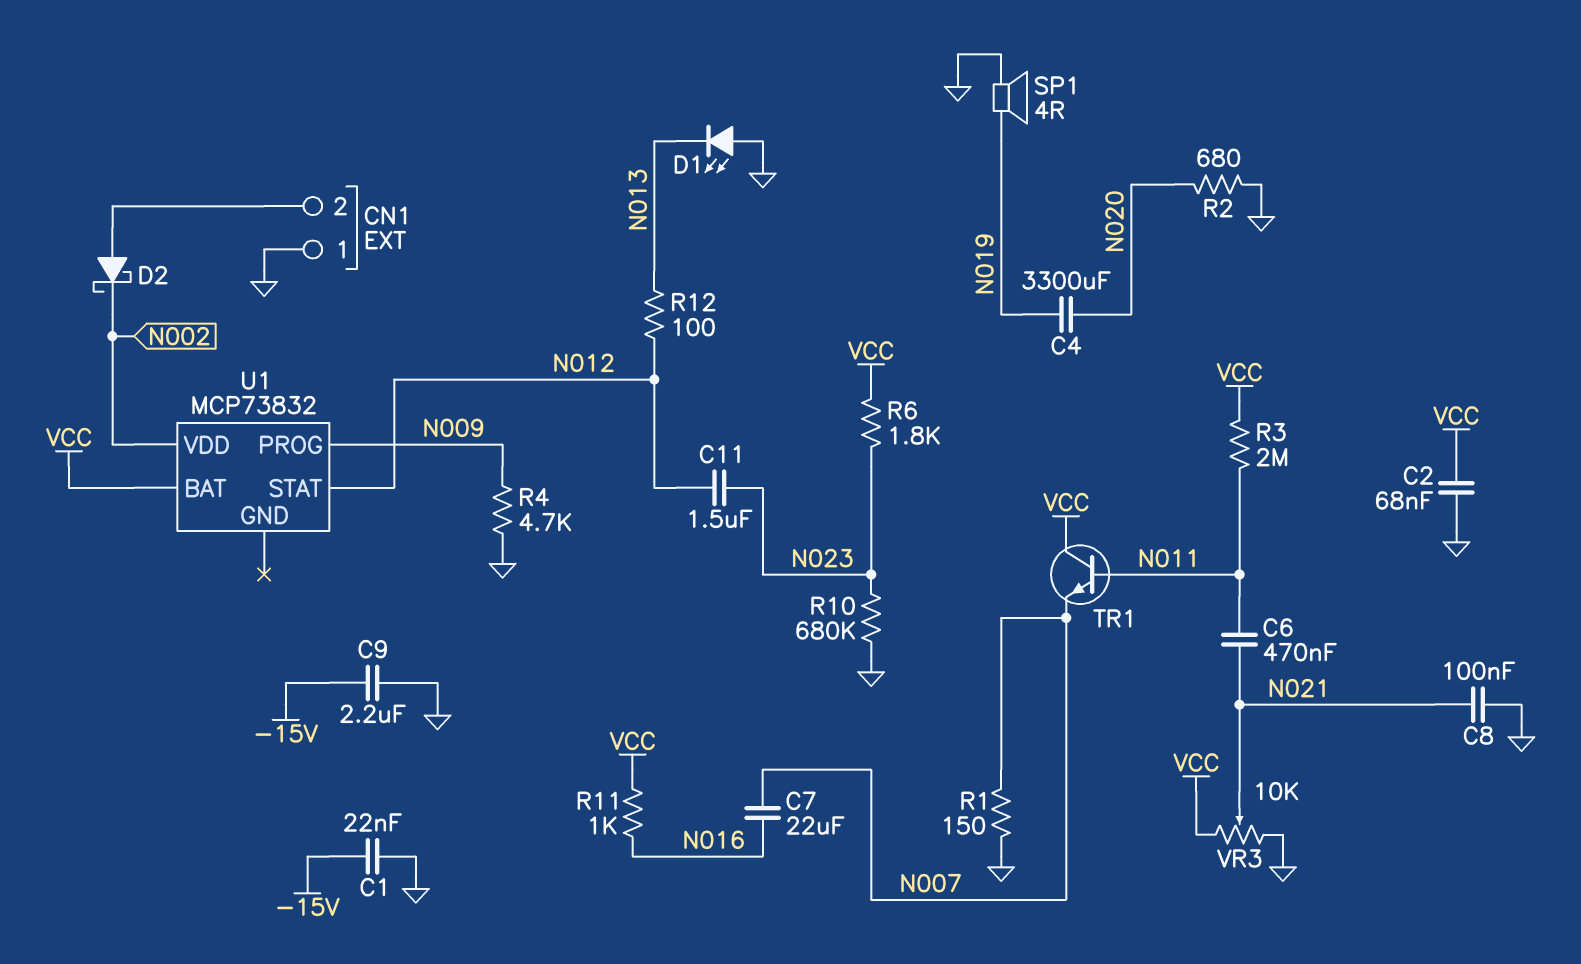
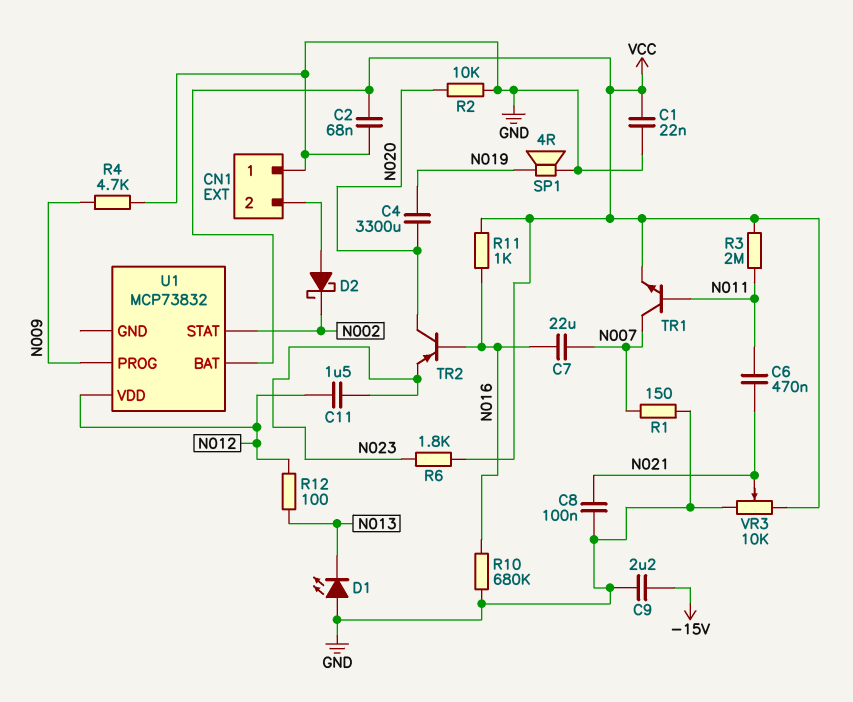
C1: 22nF (-15V, GND) -> 22nF (GND, VCC)
R2: 680 (GND, N020) -> 10k (GND, N020)
R10: 680k (GND, N023) -> 680k (GND, N016)
TR1: NPN (B N011, C VCC, E N007) -> NPN (B N011, C N007, E VCC)
TR2: none -> PNP (B N016, C N020, E N023)
U1 pin STAT: N012 -> N002
U1 pin VDD: N002 -> N012

